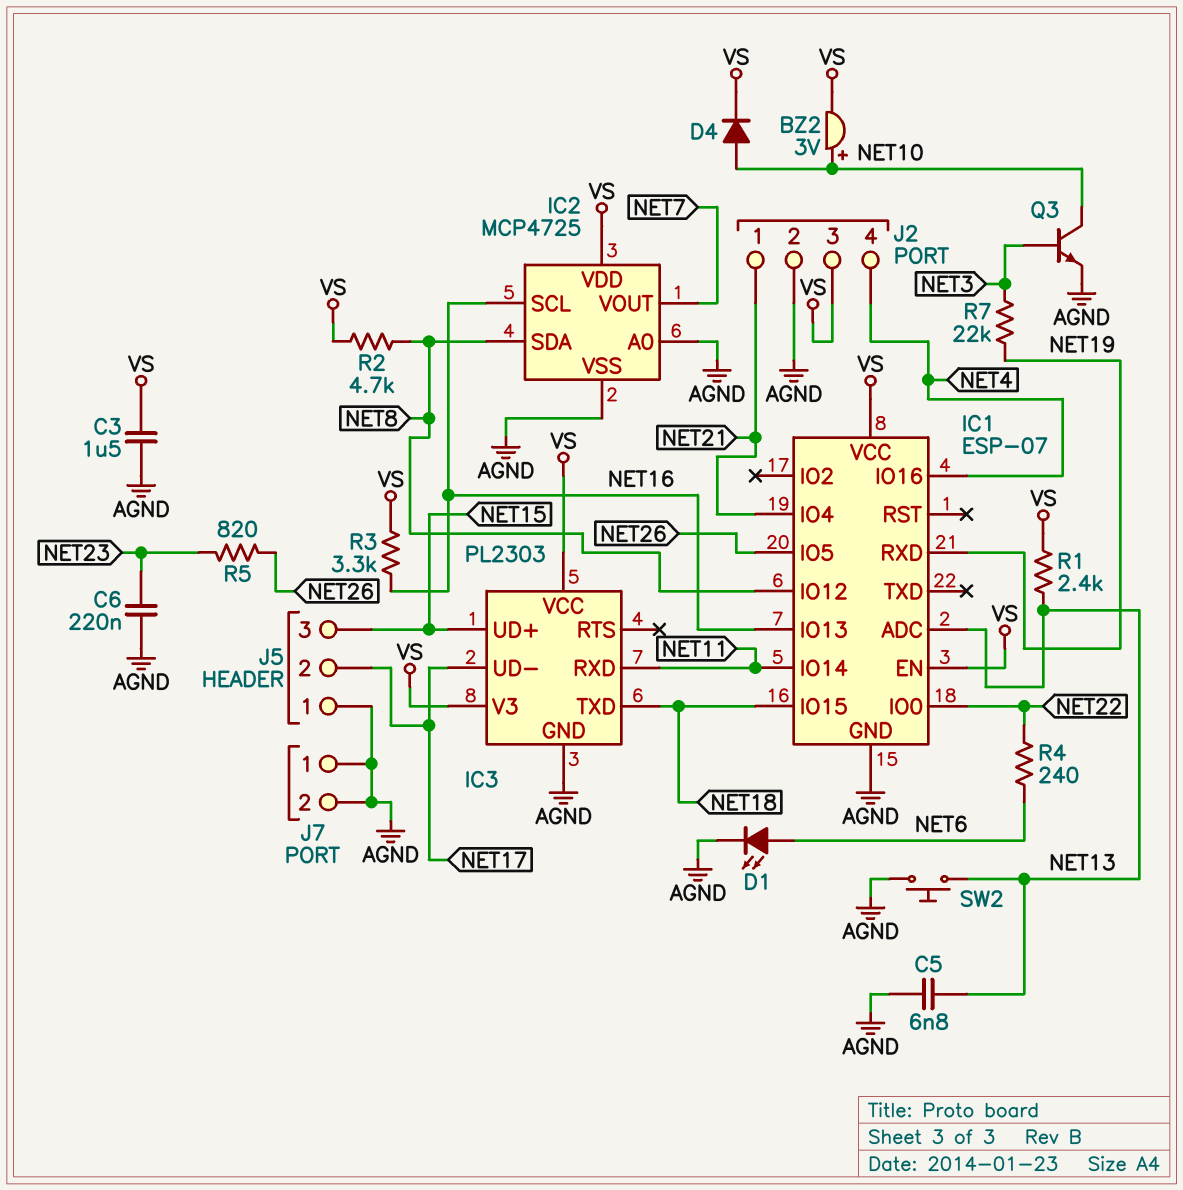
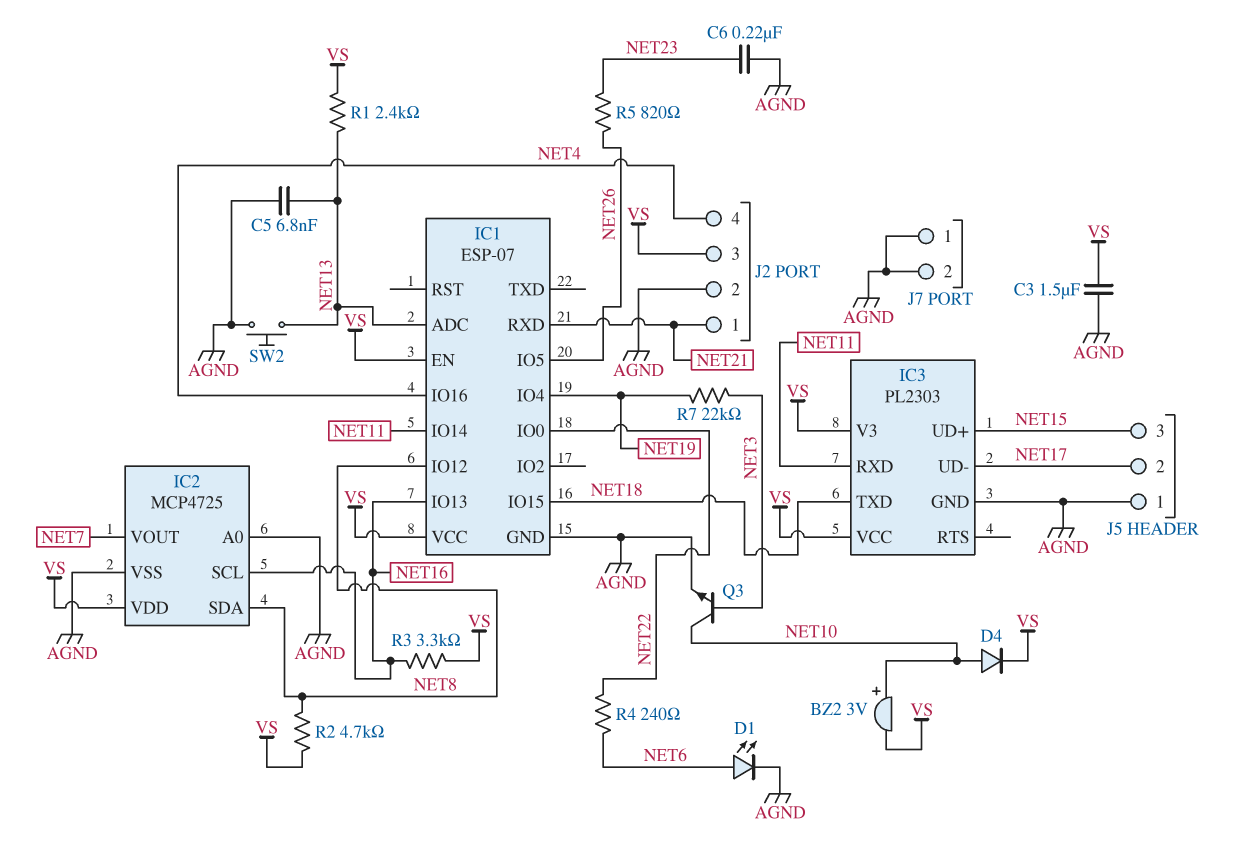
IC1 pin IO4: NET21 -> NET19
IC1 pin RXD: NET19 -> NET21

